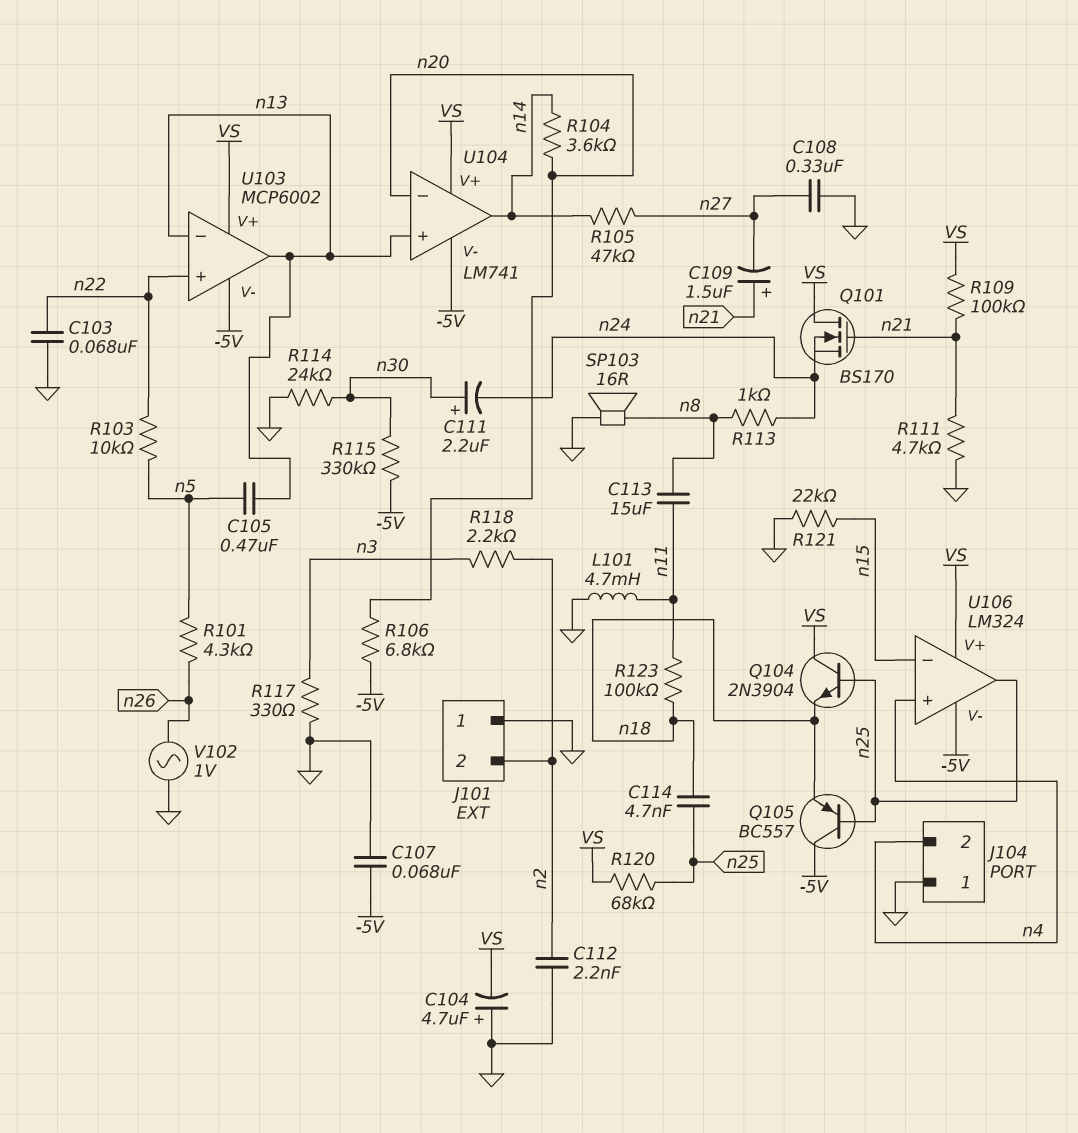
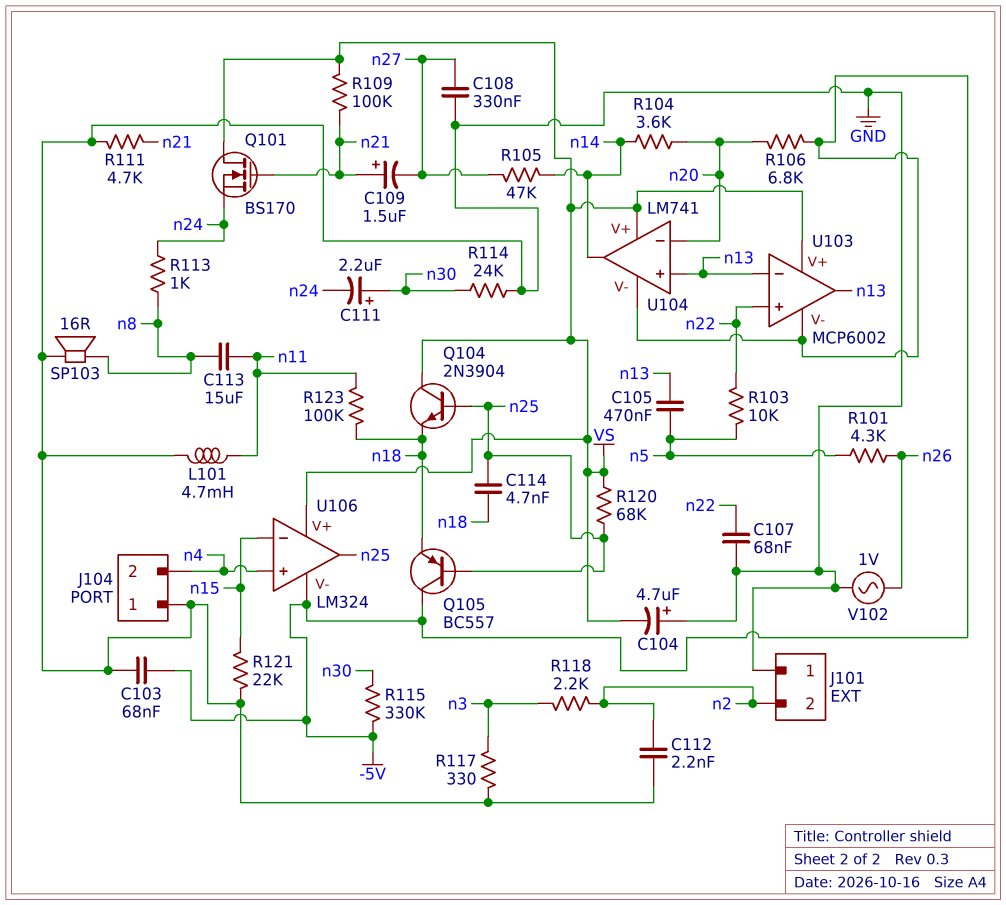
C103: 68nF (GND, n22) -> 68nF (-5V, GND)
C107: 68nF (-5V, GND) -> 68nF (GND, n22)

